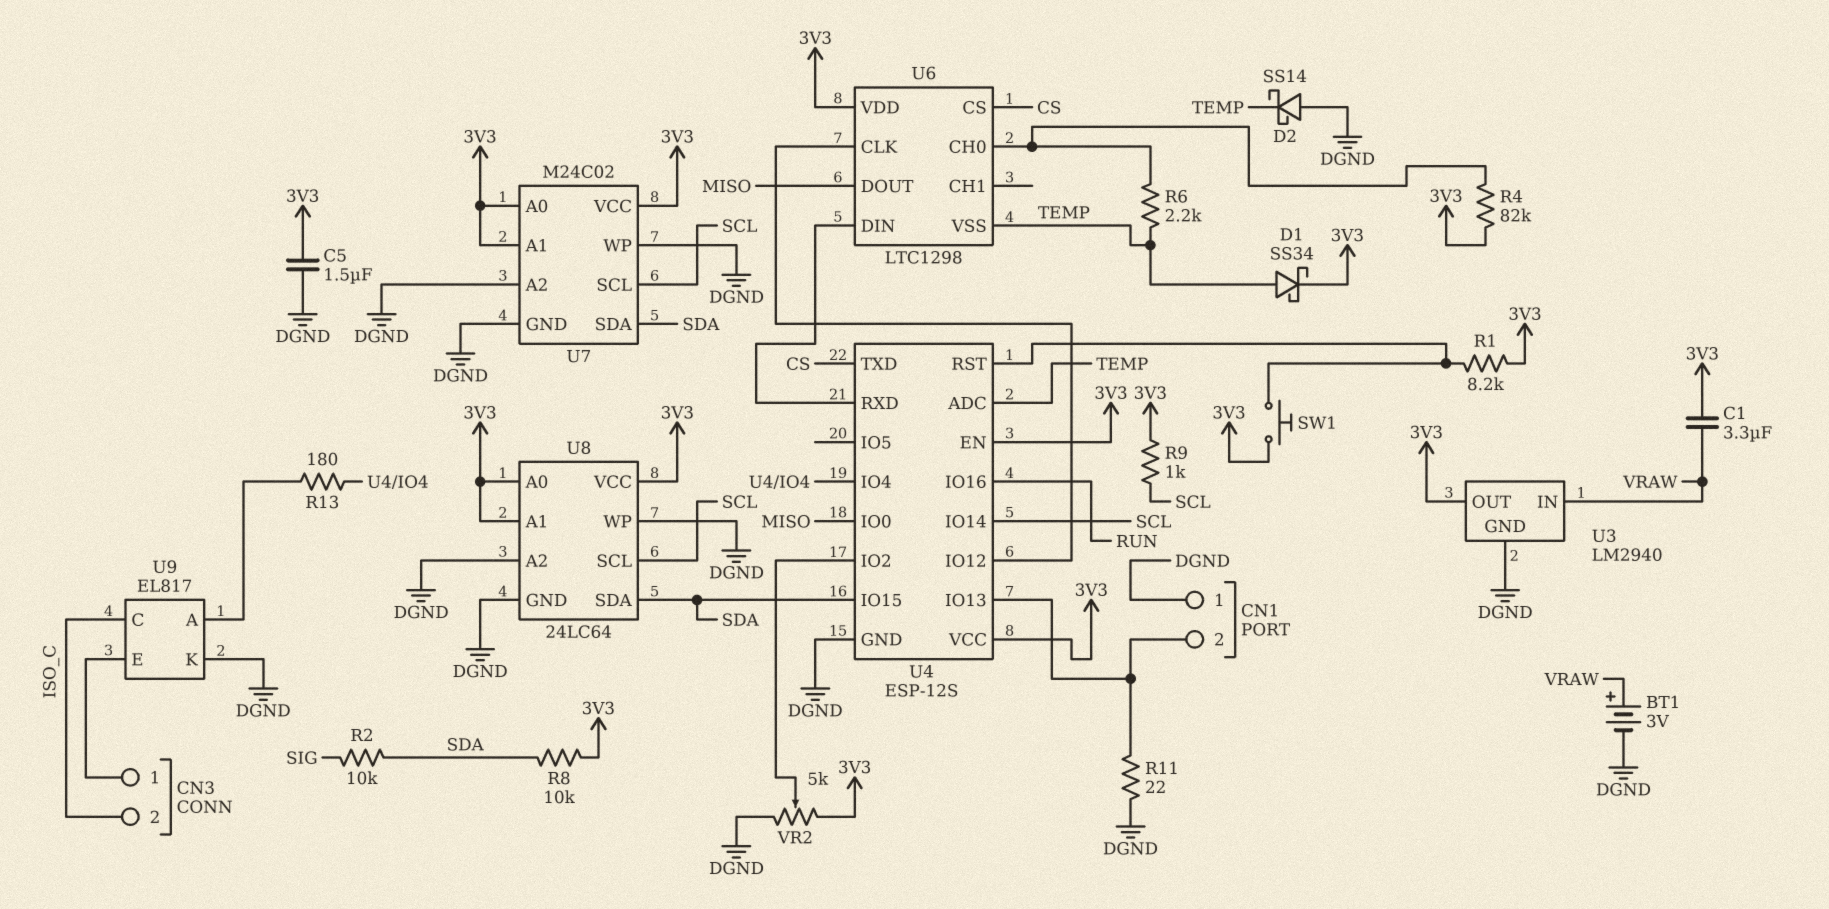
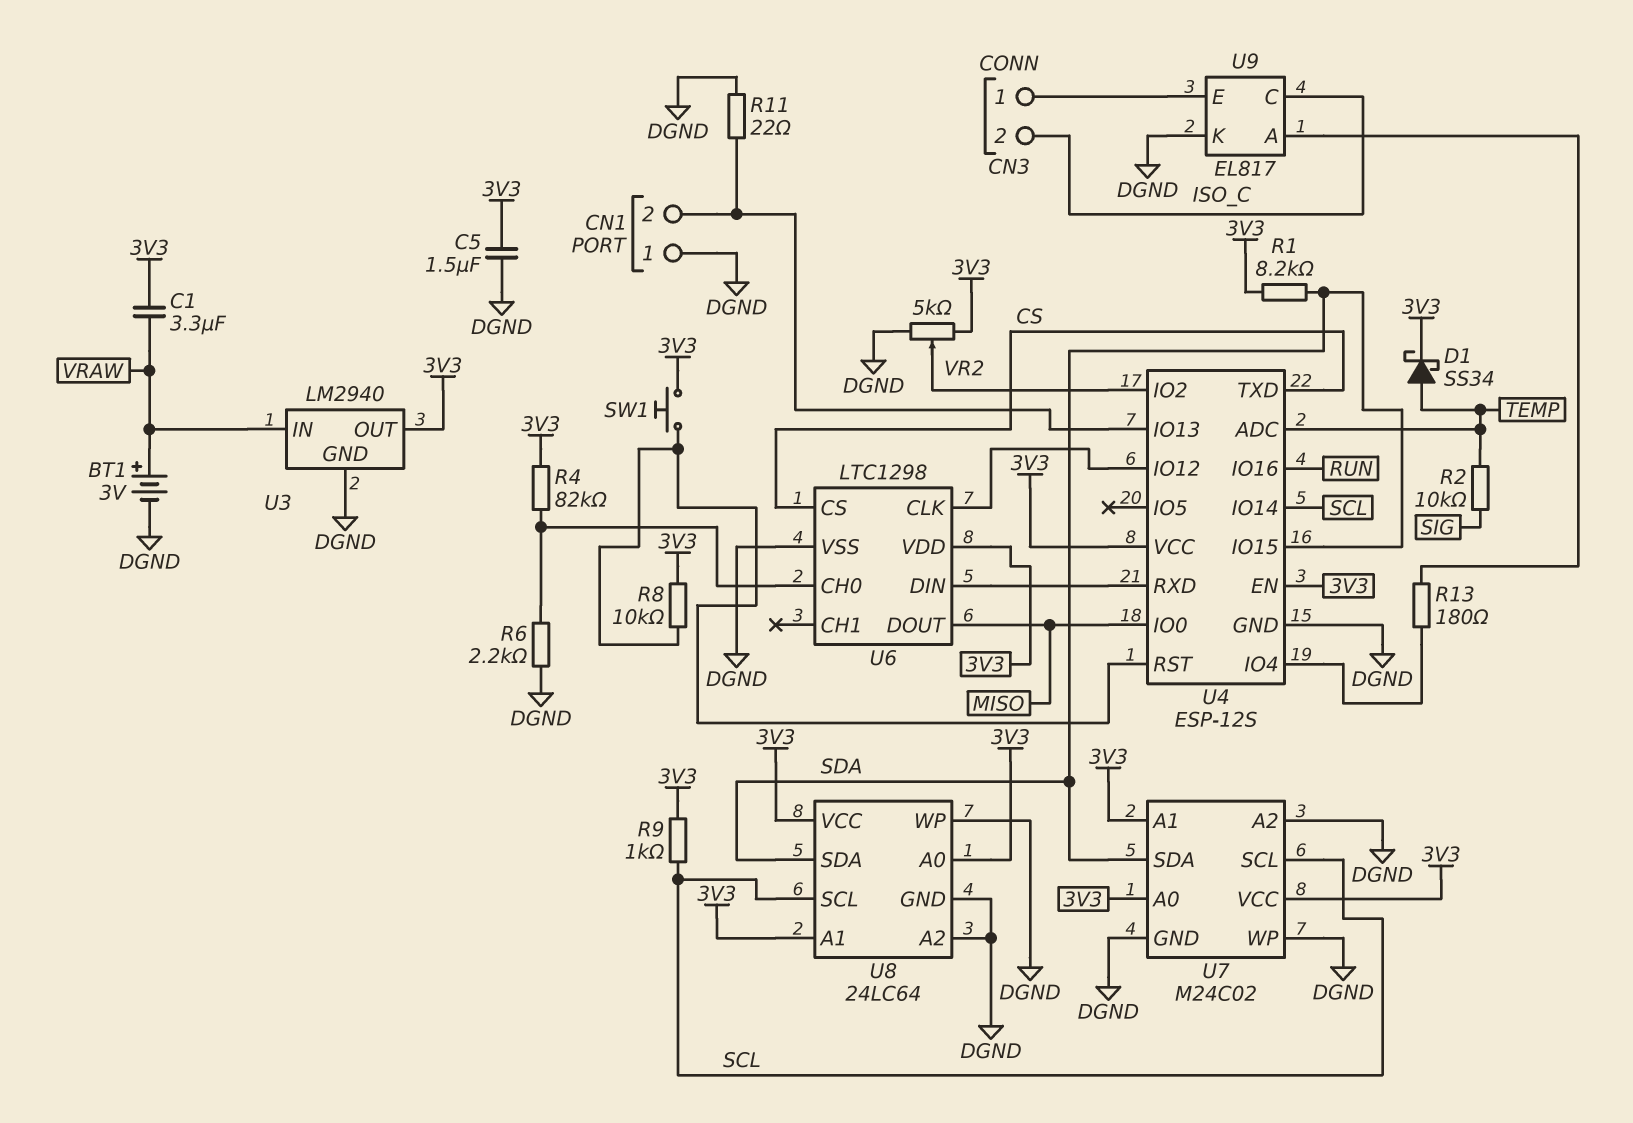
D2: schottky SS14 (A DGND, K TEMP) -> none
R1: 8.2k (3V3, U4/RST) -> 8.2k (3V3, SDA)
R2: 10k (SDA, SIG) -> 10k (SIG, TEMP)
R6: 2.2k (TEMP, U6/CH0) -> 2.2k (DGND, U6/CH0)
R8: 10k (3V3, SDA) -> 10k (3V3, U4/RST)
U6 pin VSS: TEMP -> DGND

